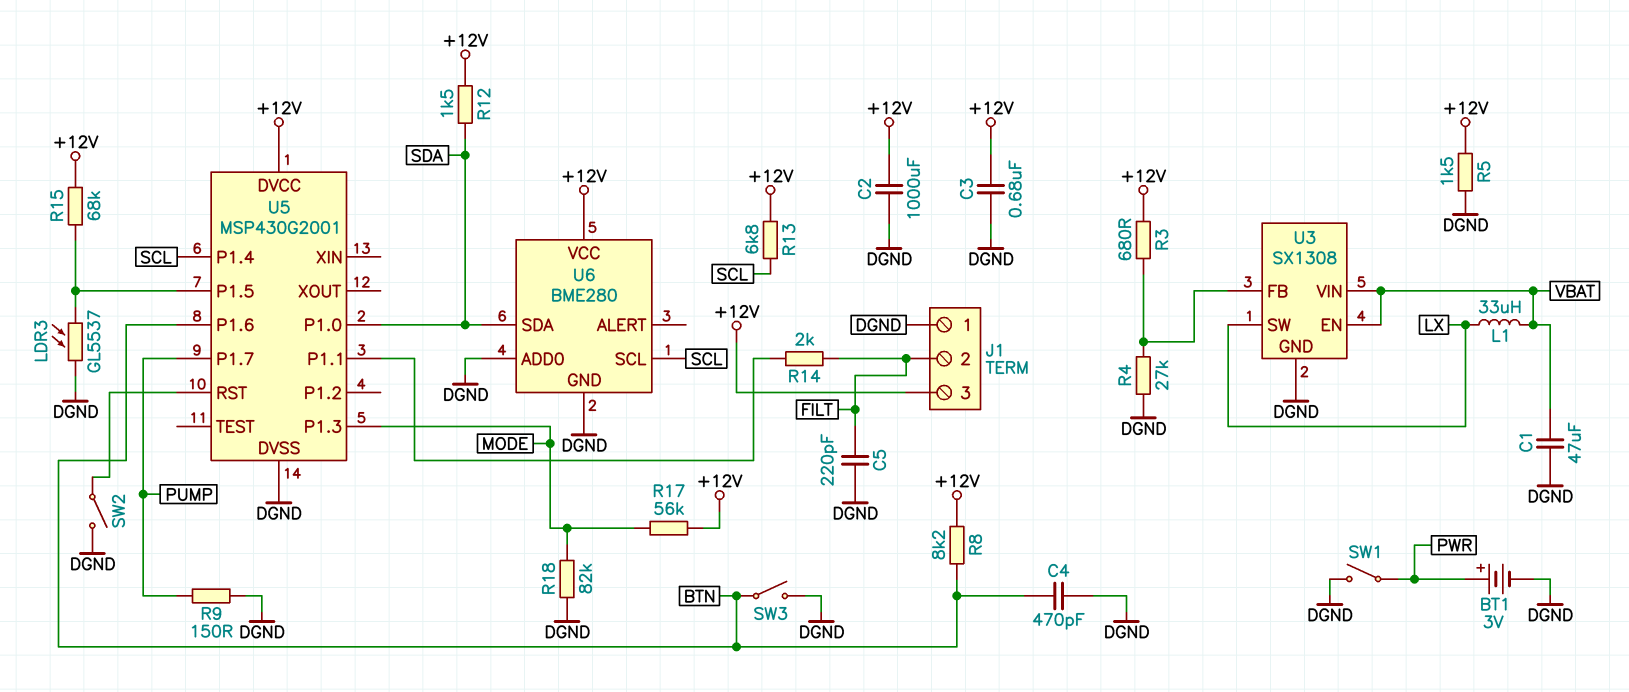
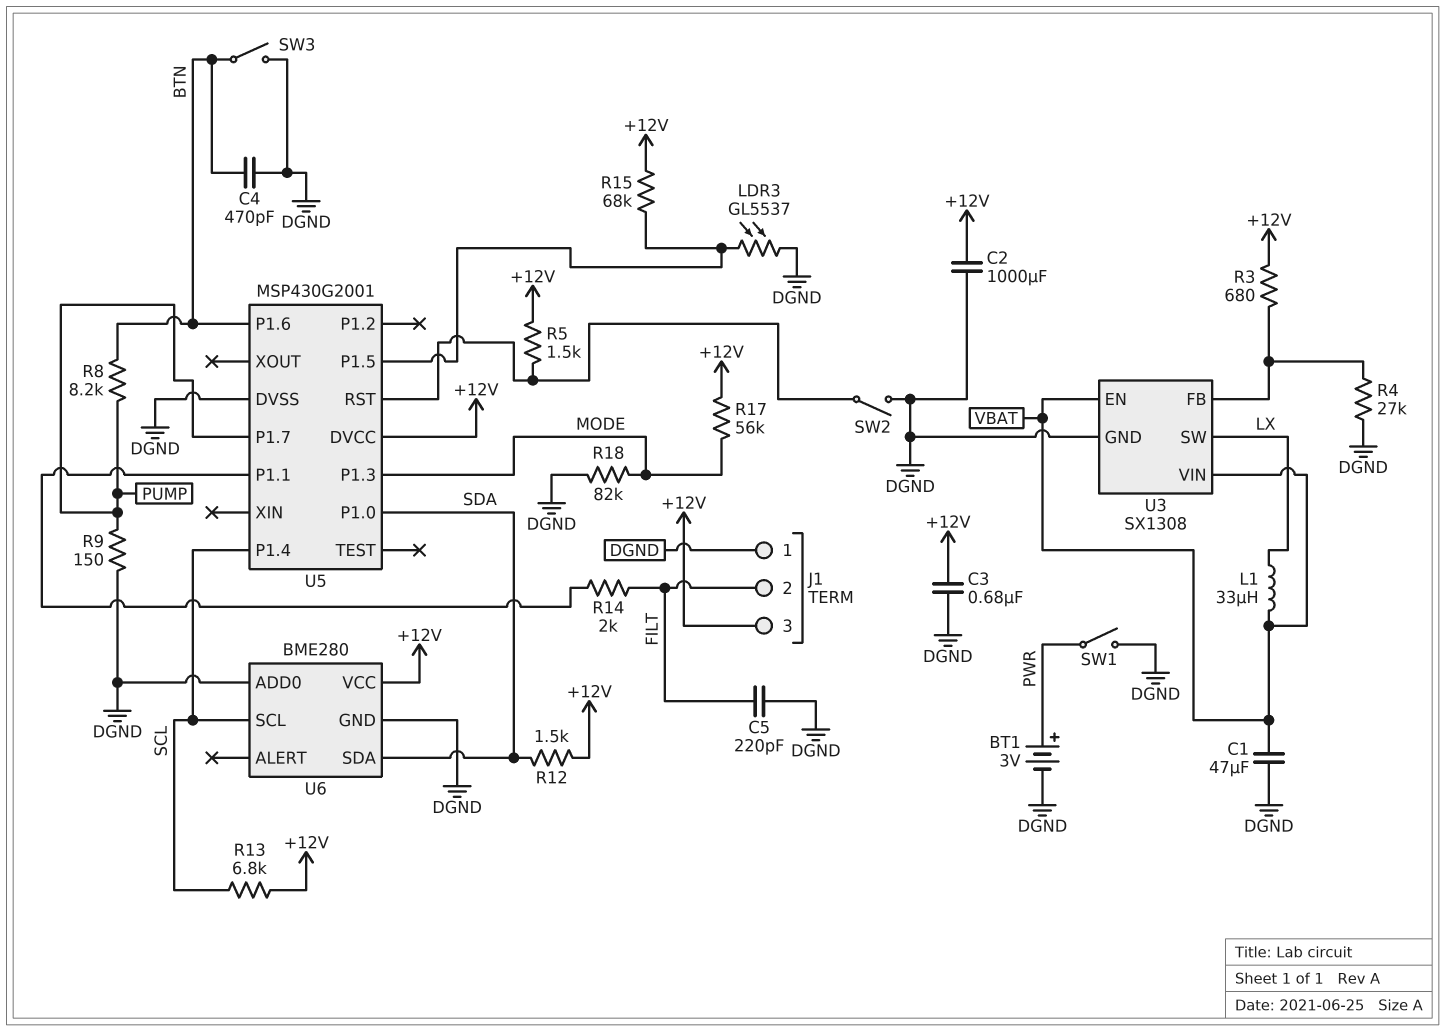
R5: 1.5k (+12V, DGND) -> 1.5k (+12V, U5/RST)
R8: 8.2k (+12V, BTN) -> 8.2k (BTN, PUMP)

